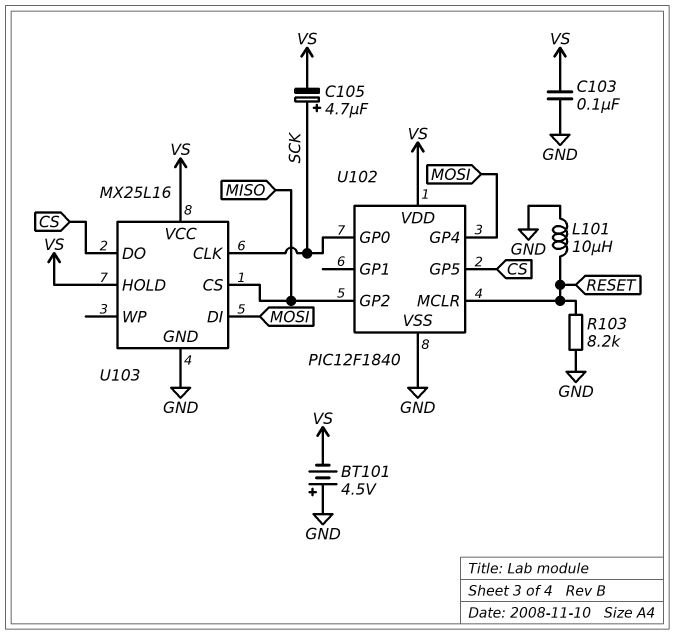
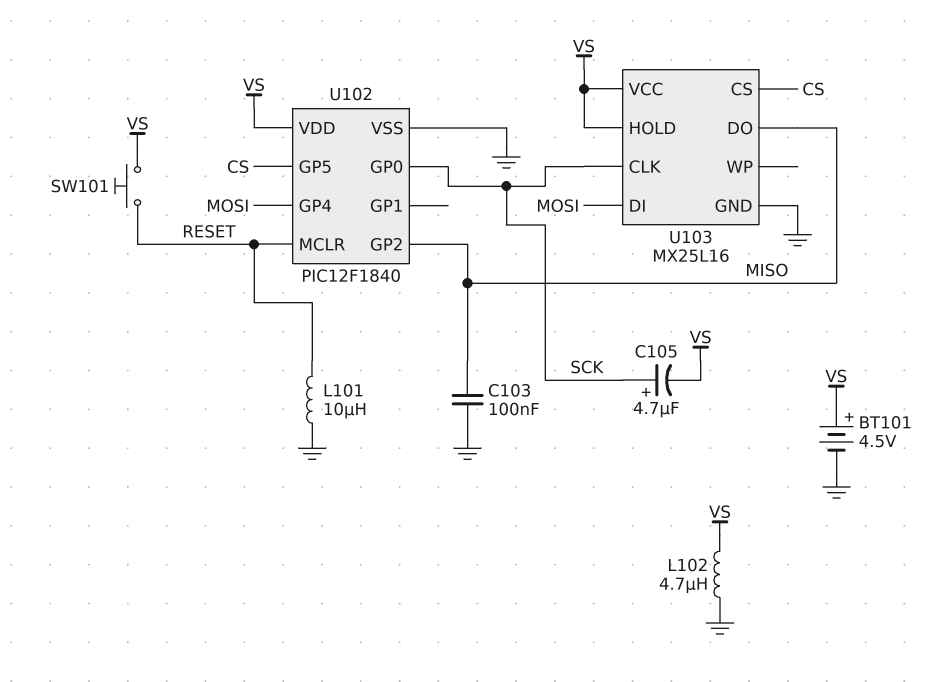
BT101: 4.5V (plus GND, minus VS) -> 4.5V (plus VS, minus GND)
C103: 100nF (GND, VS) -> 100nF (GND, MISO)
L102: none -> 4.7uH (GND, VS)
R103: 8.2k (GND, RESET) -> none
SW101: none -> button (RESET, VS)
U103 pin CS: MISO -> CS
U103 pin DO: CS -> MISO

